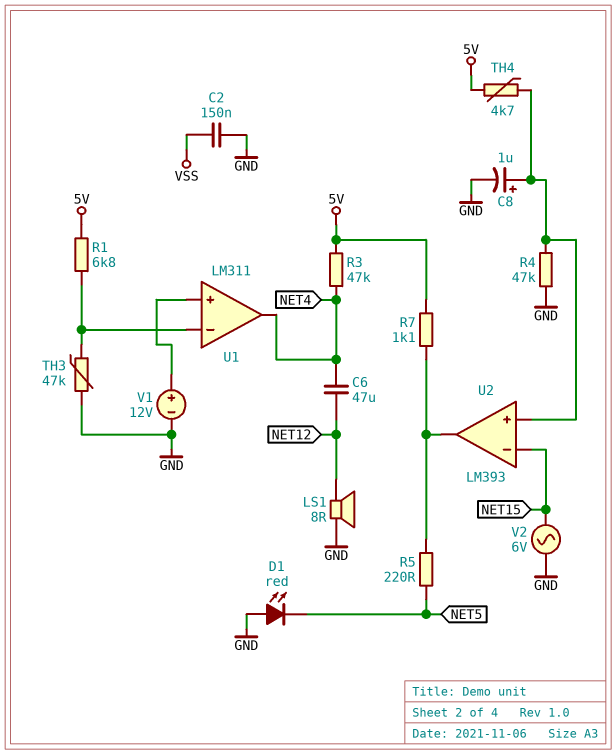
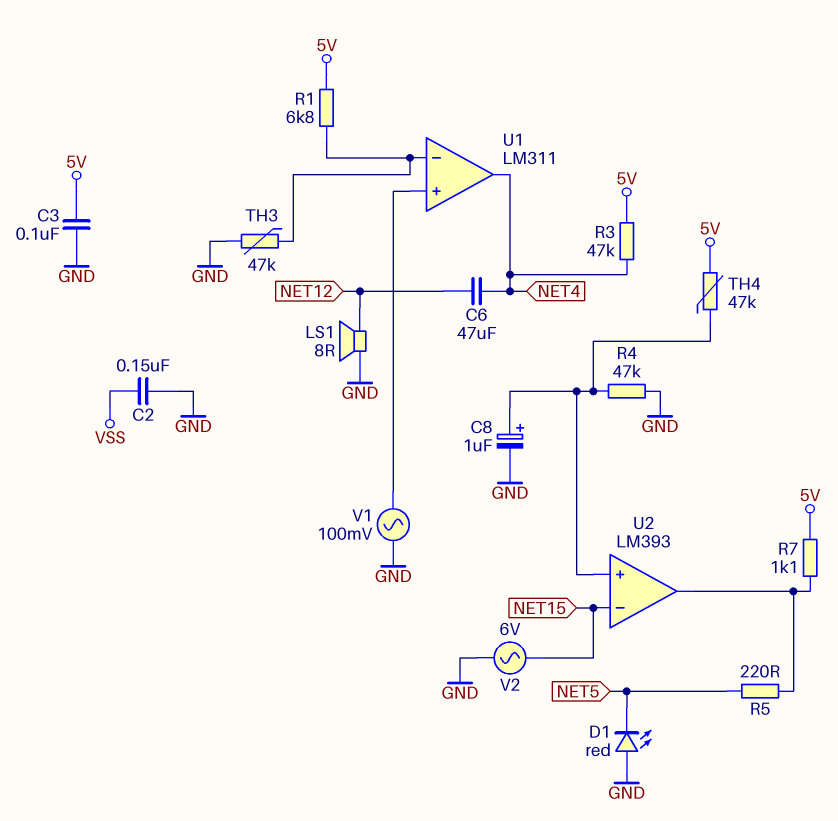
C3: none -> 100nF (5V, GND)
TH4: 4.7k (5V, U2/in+) -> 47k (5V, U2/in+)
V1: 12V (plus U1/in+, minus GND) -> AC 100mV (GND, U1/in+)

